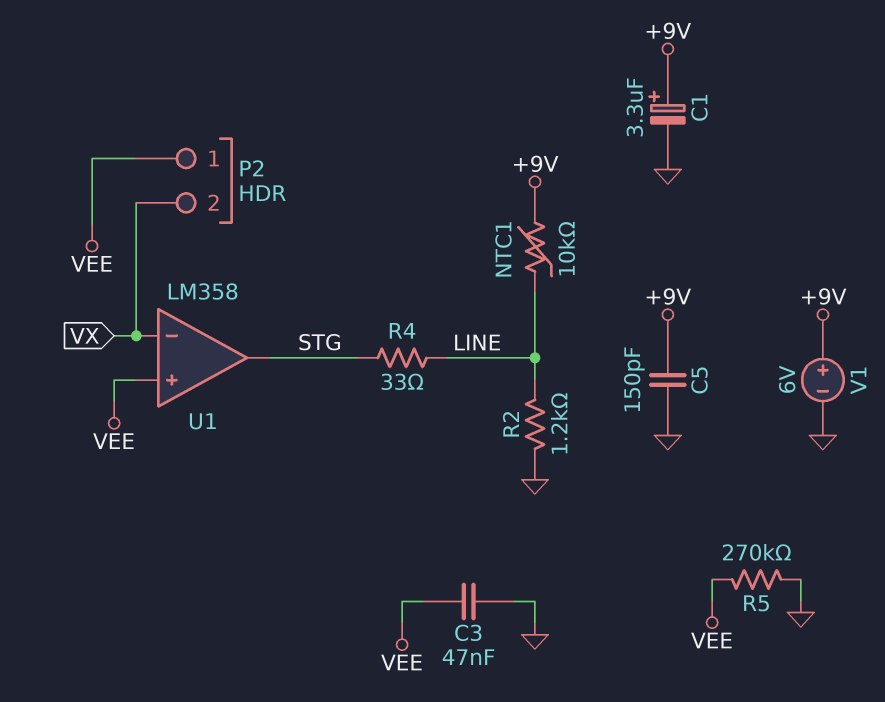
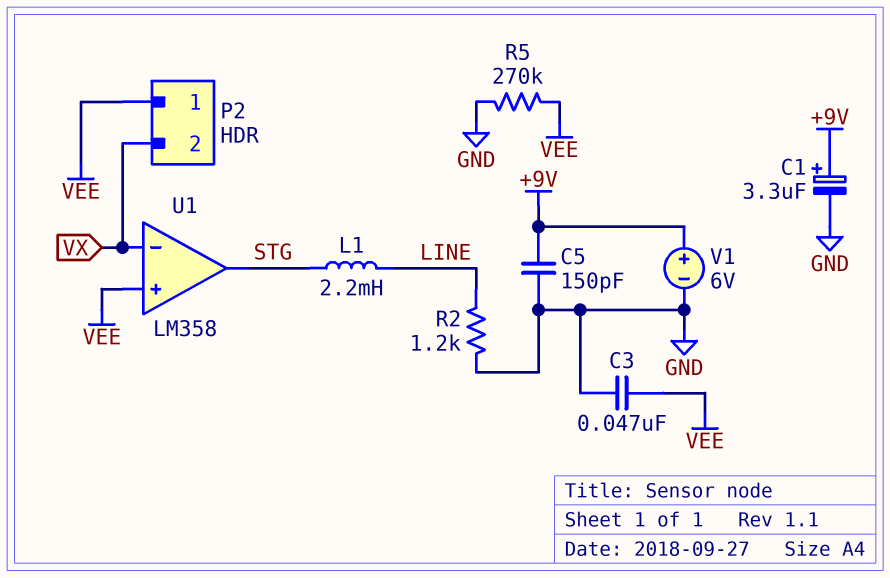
L1: none -> 2.2mH (LINE, STG)
NTC1: 10k (+9V, LINE) -> none
R4: 33 (LINE, STG) -> none

